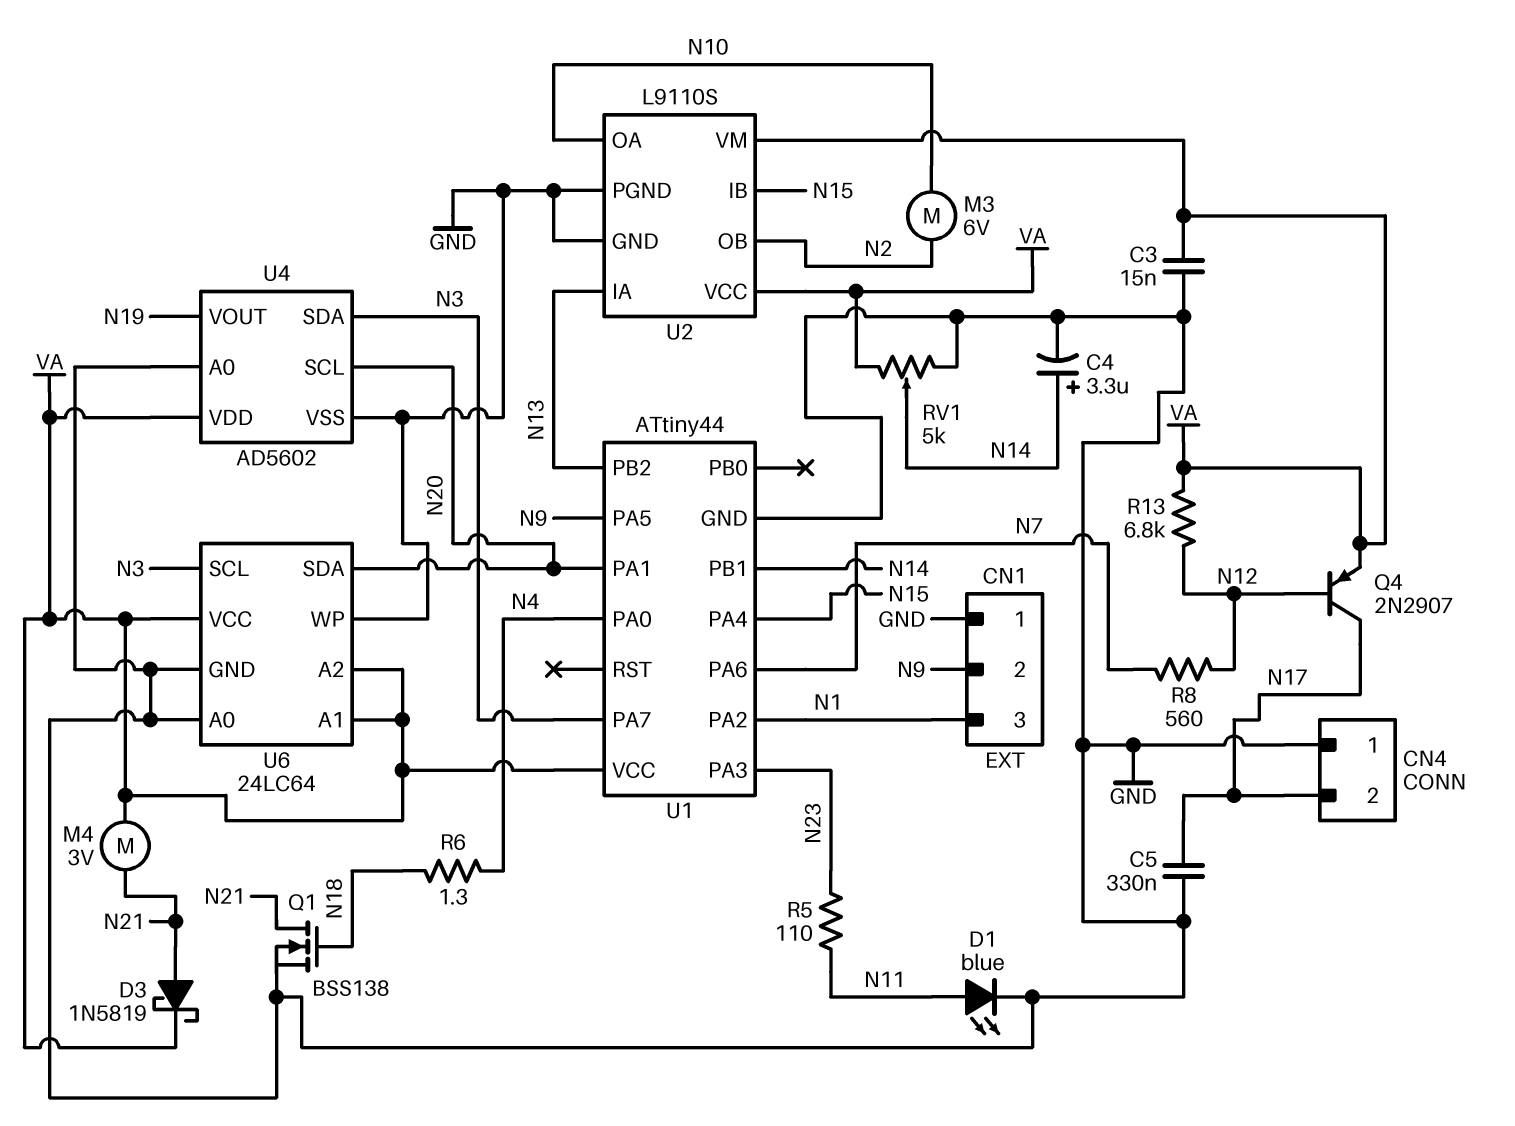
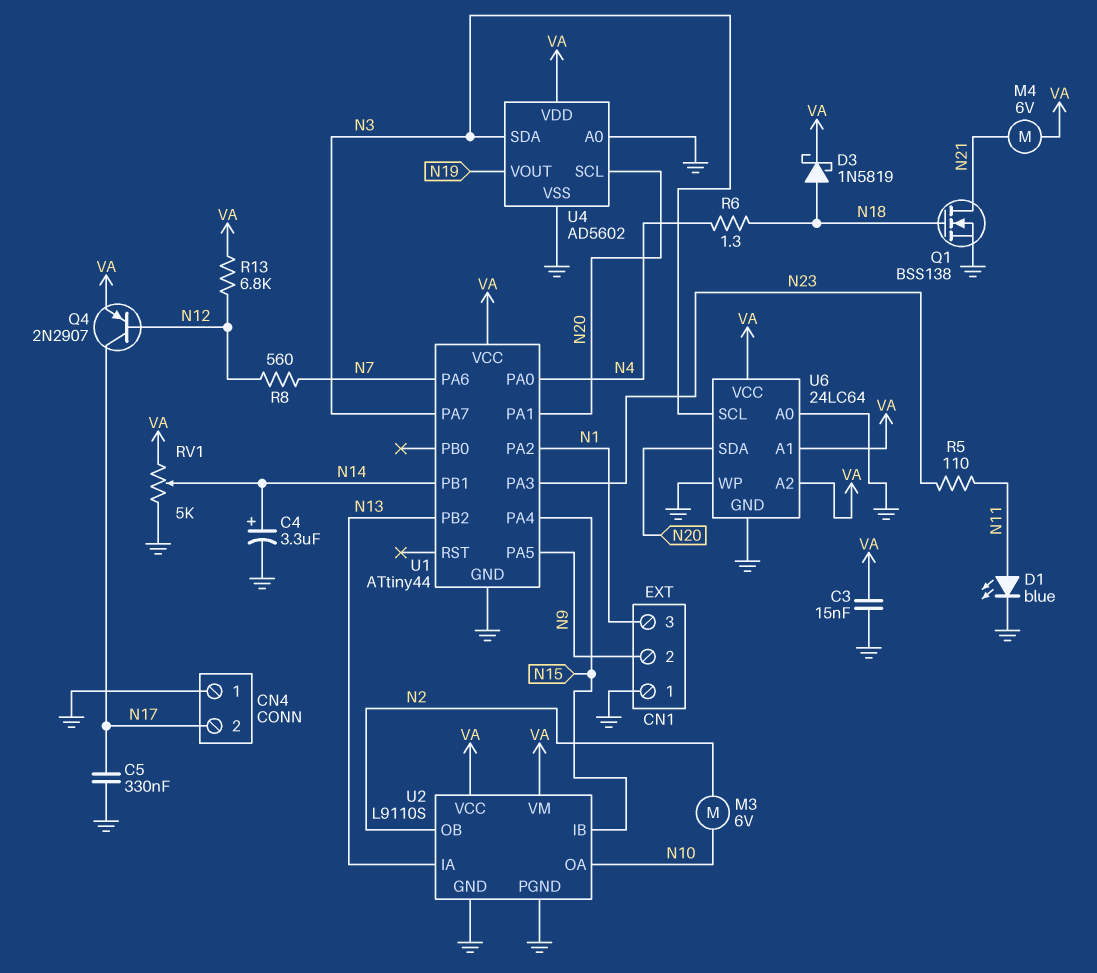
D3: schottky 1N5819 (A N21, K VA) -> schottky 1N5819 (A N18, K VA)
M4: motor 3V (N21, VA) -> motor 6V (N21, VA)

